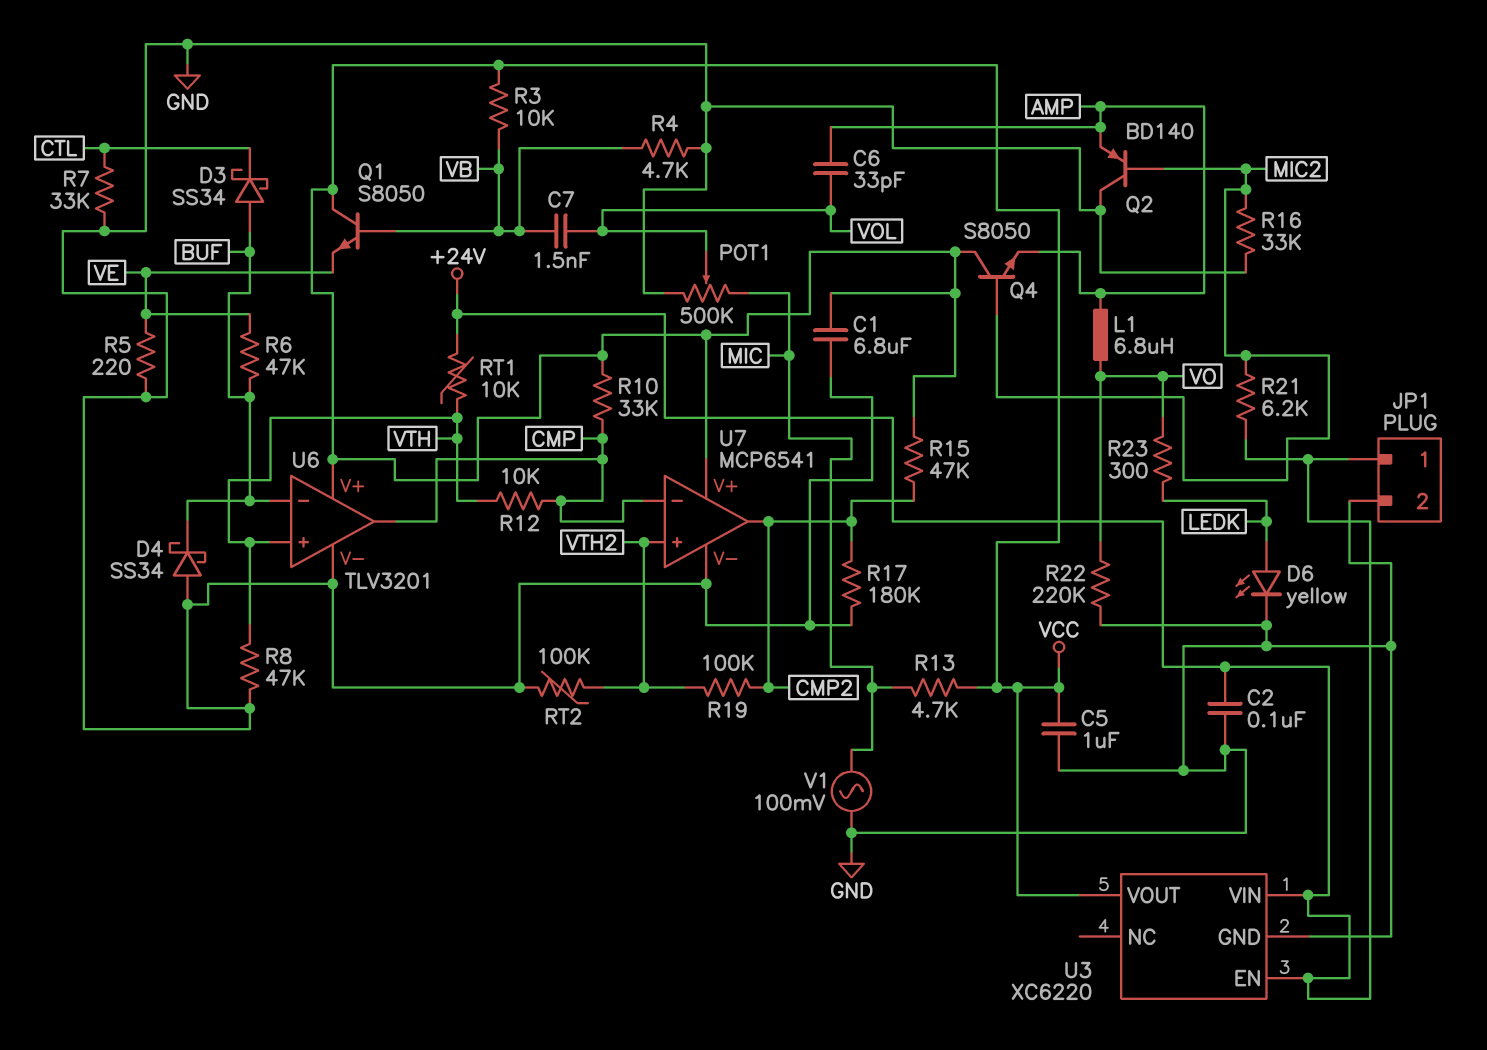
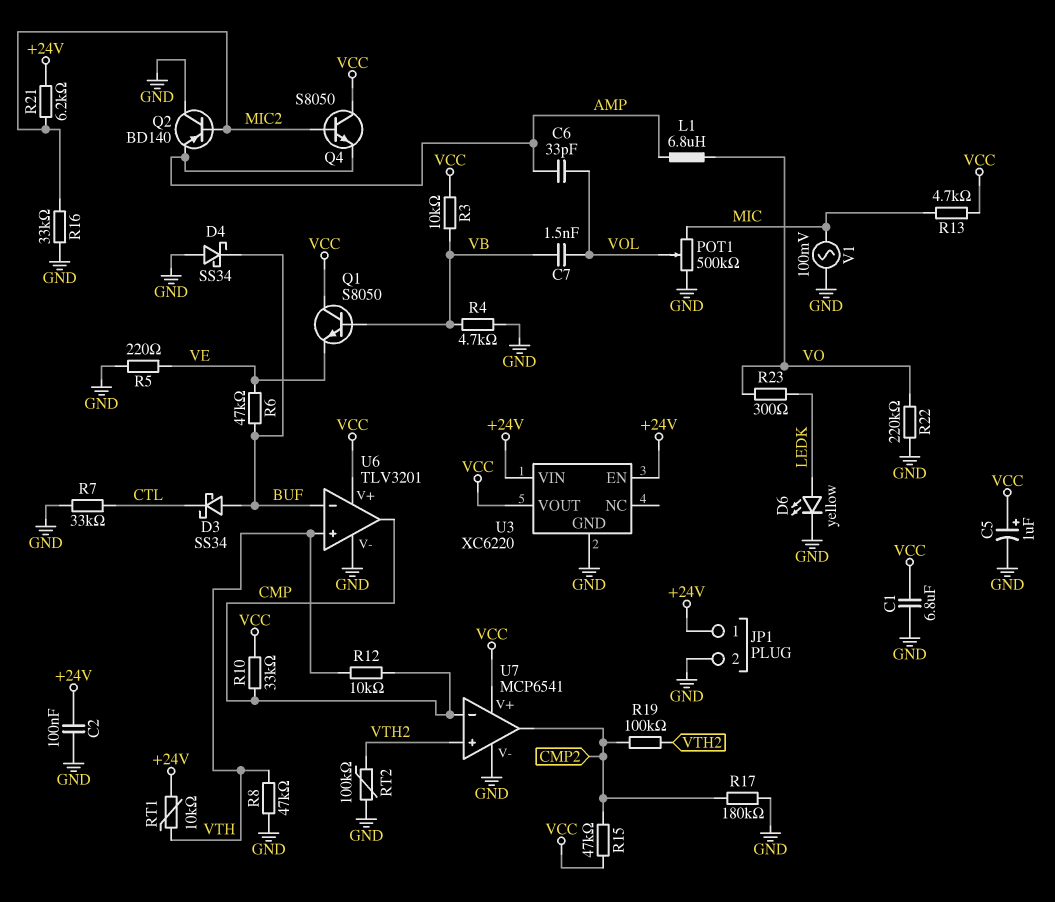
C5: 1uF (GND, VCC) -> 1uF (plus VCC, minus GND)

